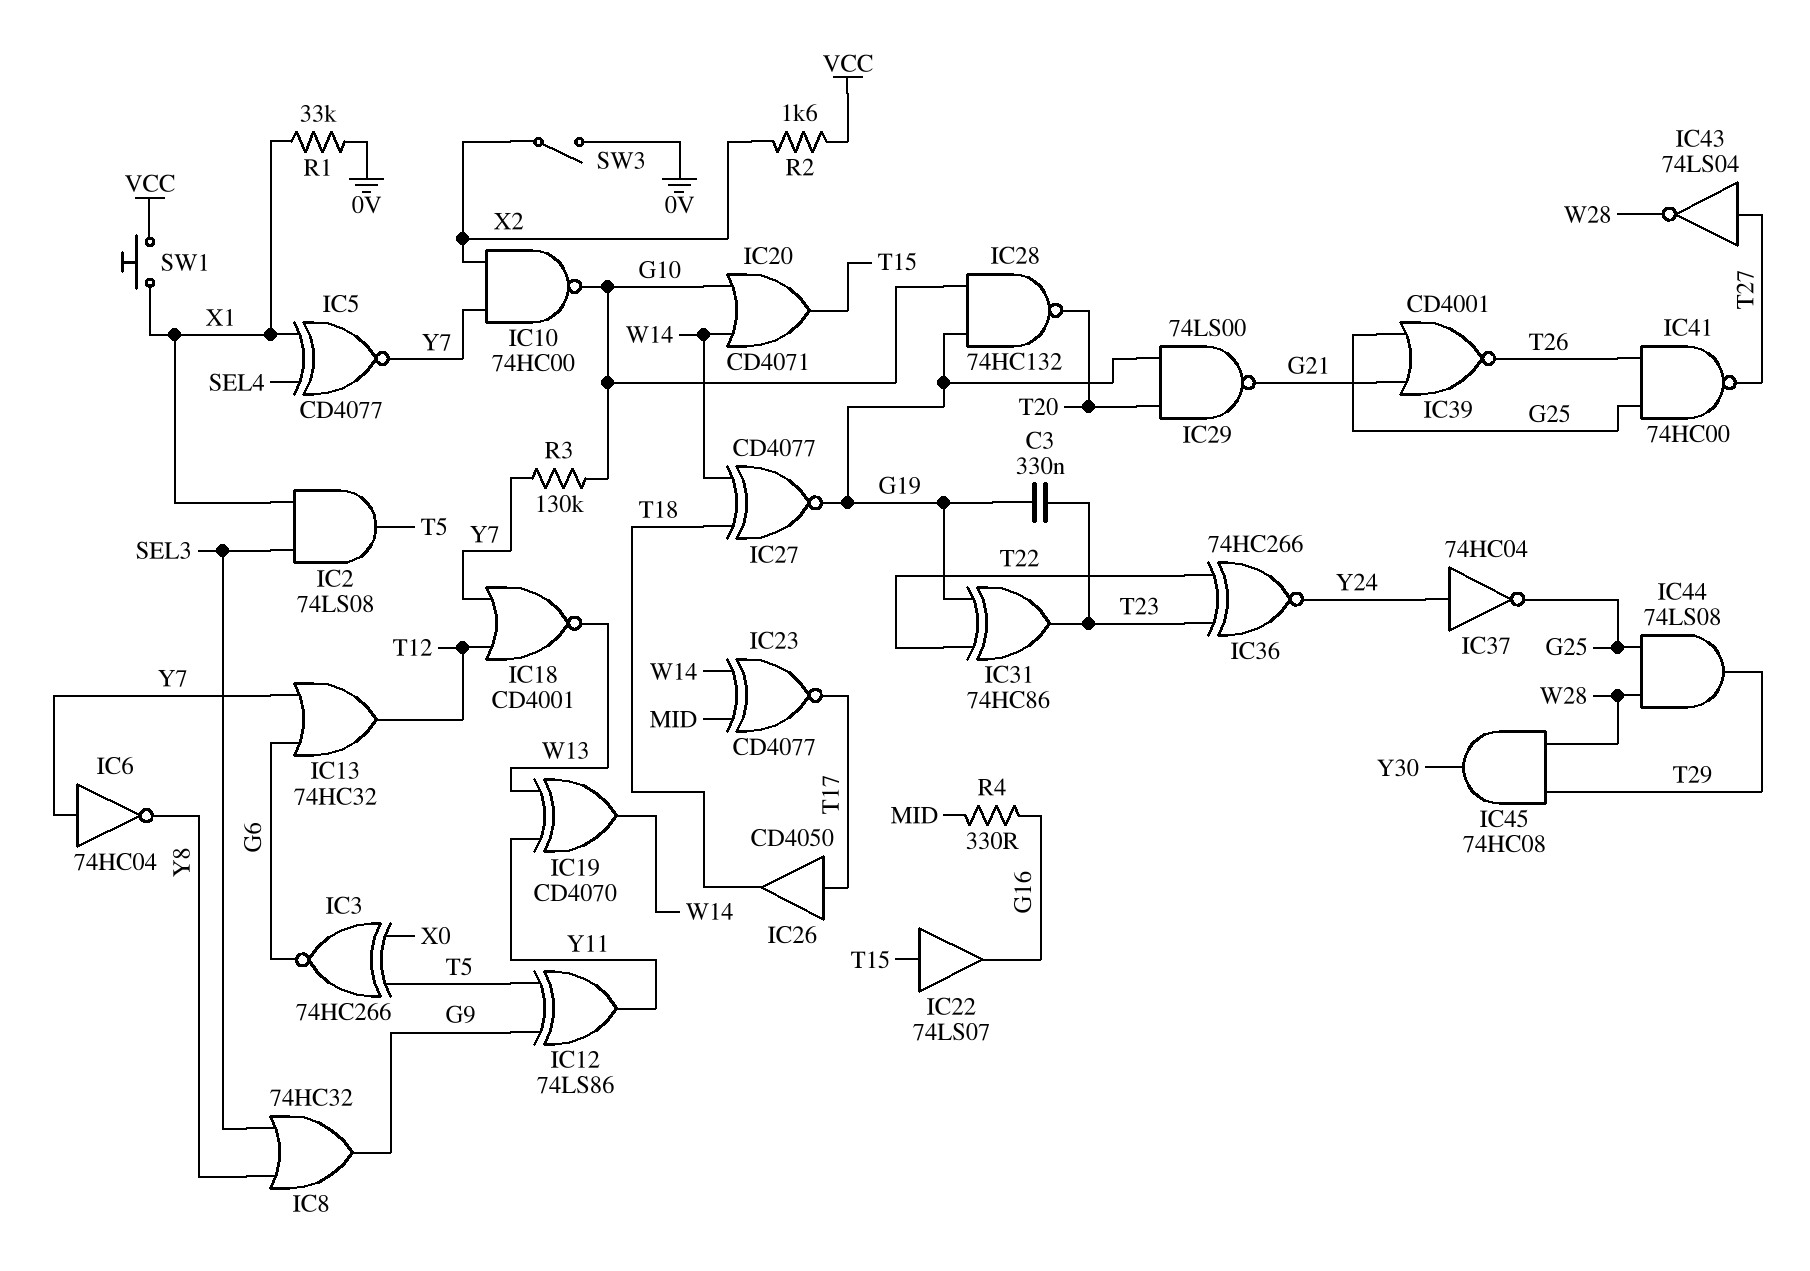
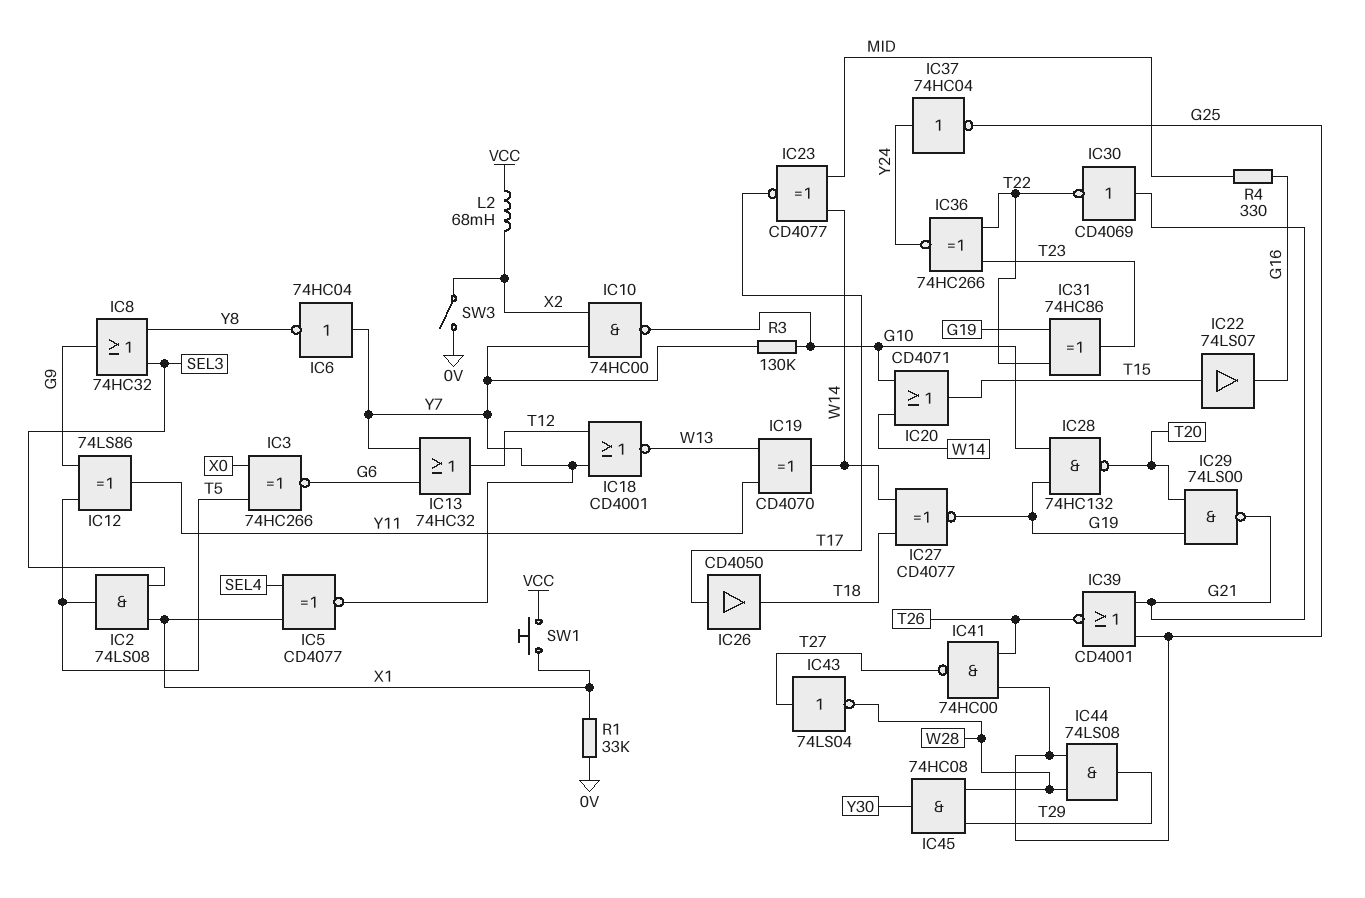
C3: 330nF (G19, T23) -> none
IC30: none -> NOT CD4069 (in G21, out T22)
L2: none -> 68mH (VCC, X2)
R2: 1.6k (VCC, X2) -> none

